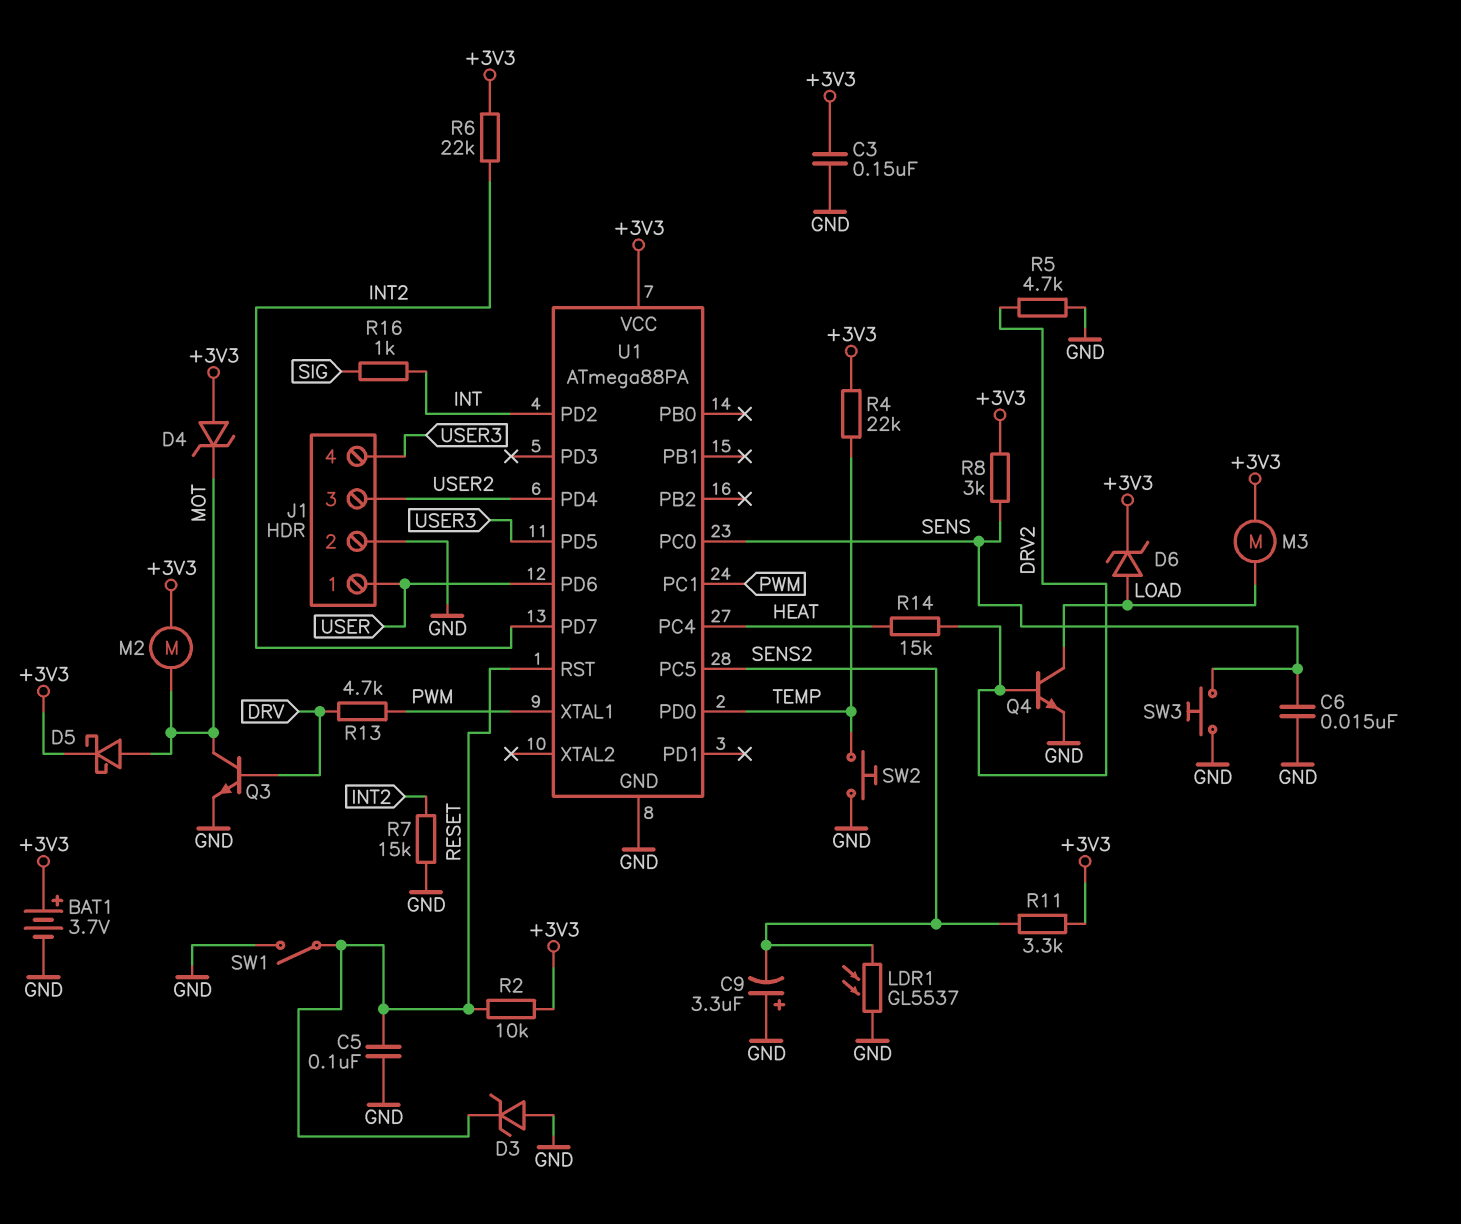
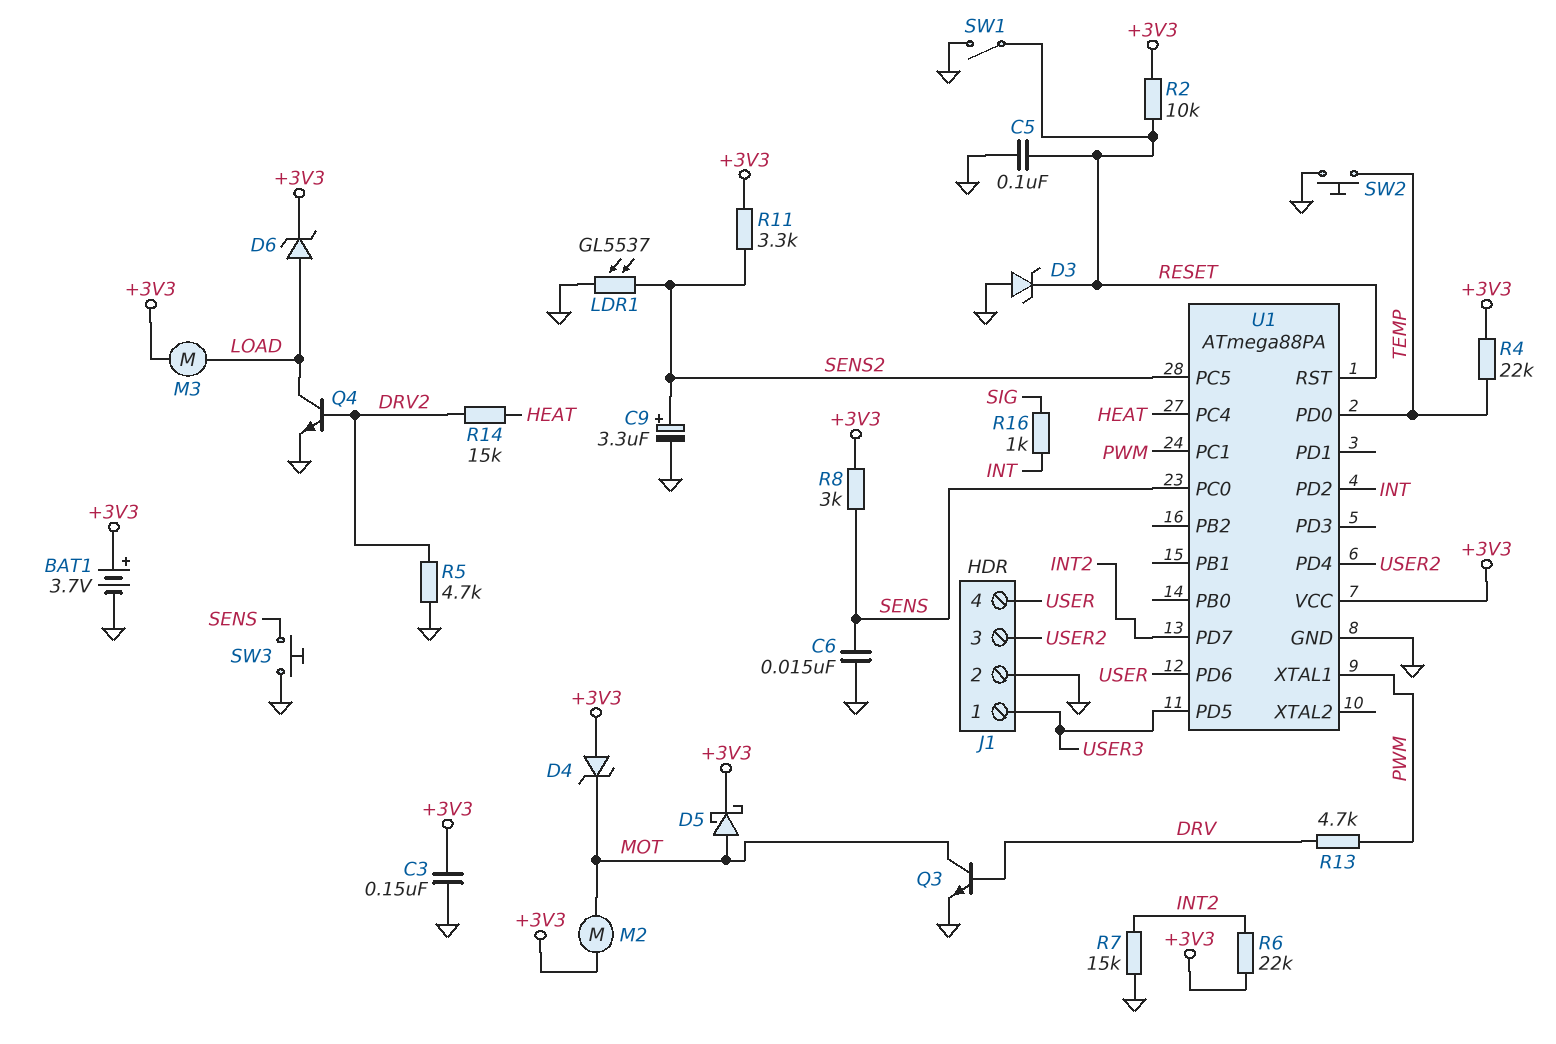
C9: 3.3uF (plus GND, minus SENS2) -> 3.3uF (plus SENS2, minus GND)
J1 pin 1: USER -> USER3
J1 pin 4: USER3 -> USER

